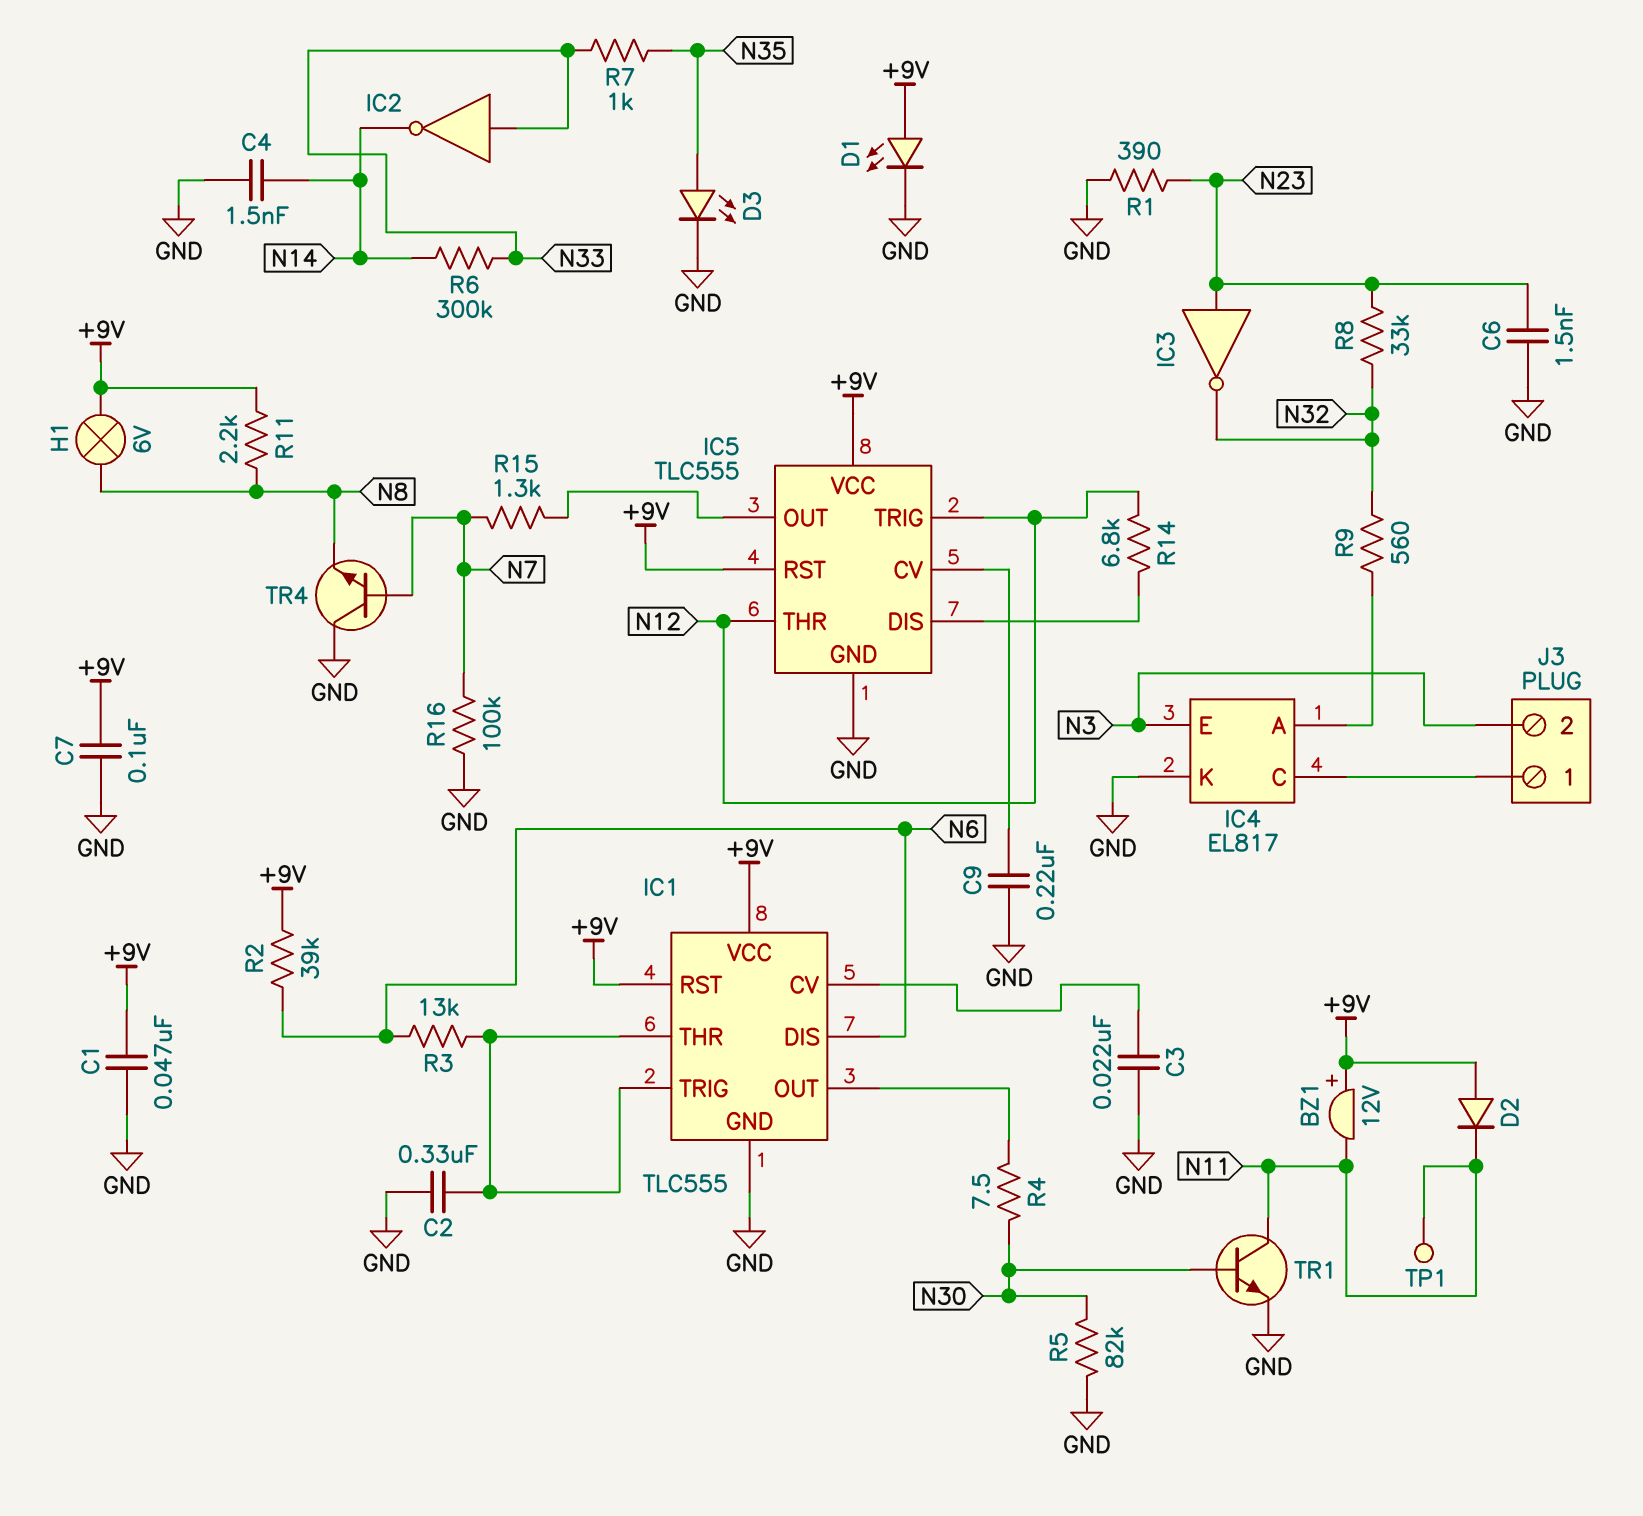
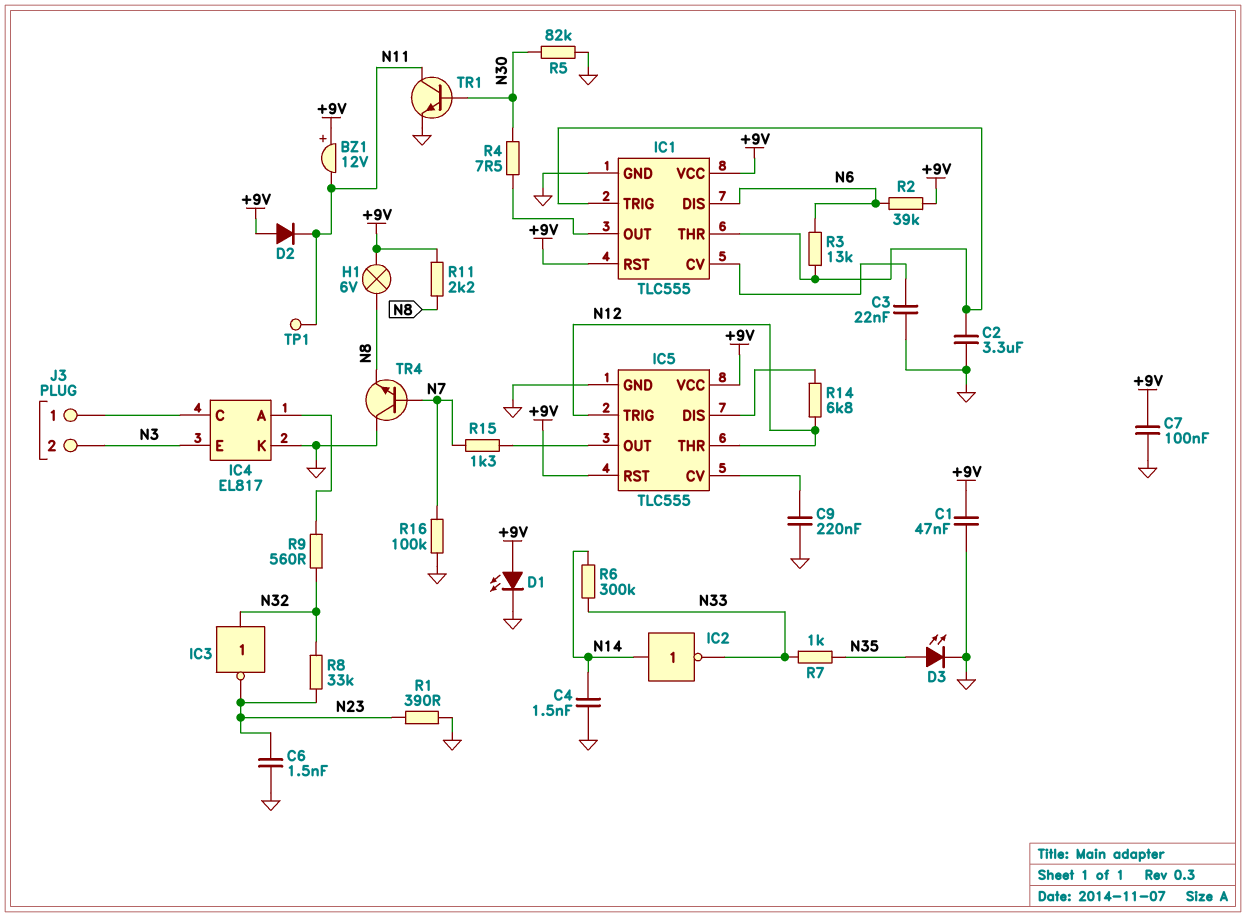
C2: 330nF (GND, IC1/THR) -> 3.3uF (GND, IC1/THR)
IC2: NOT (in N33, out N14) -> NOT (in N14, out N33)
IC3: NOT (in N23, out N32) -> NOT (in N32, out N23)

